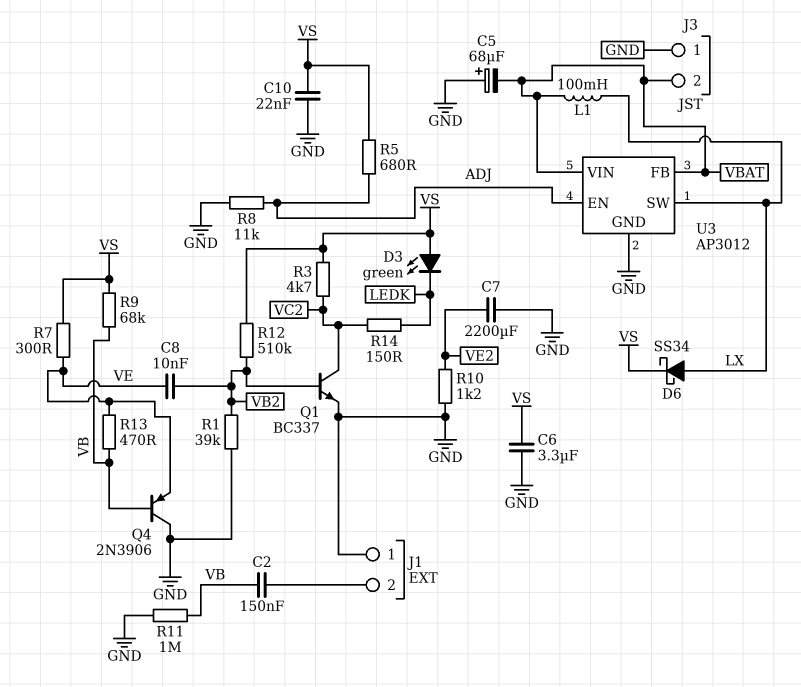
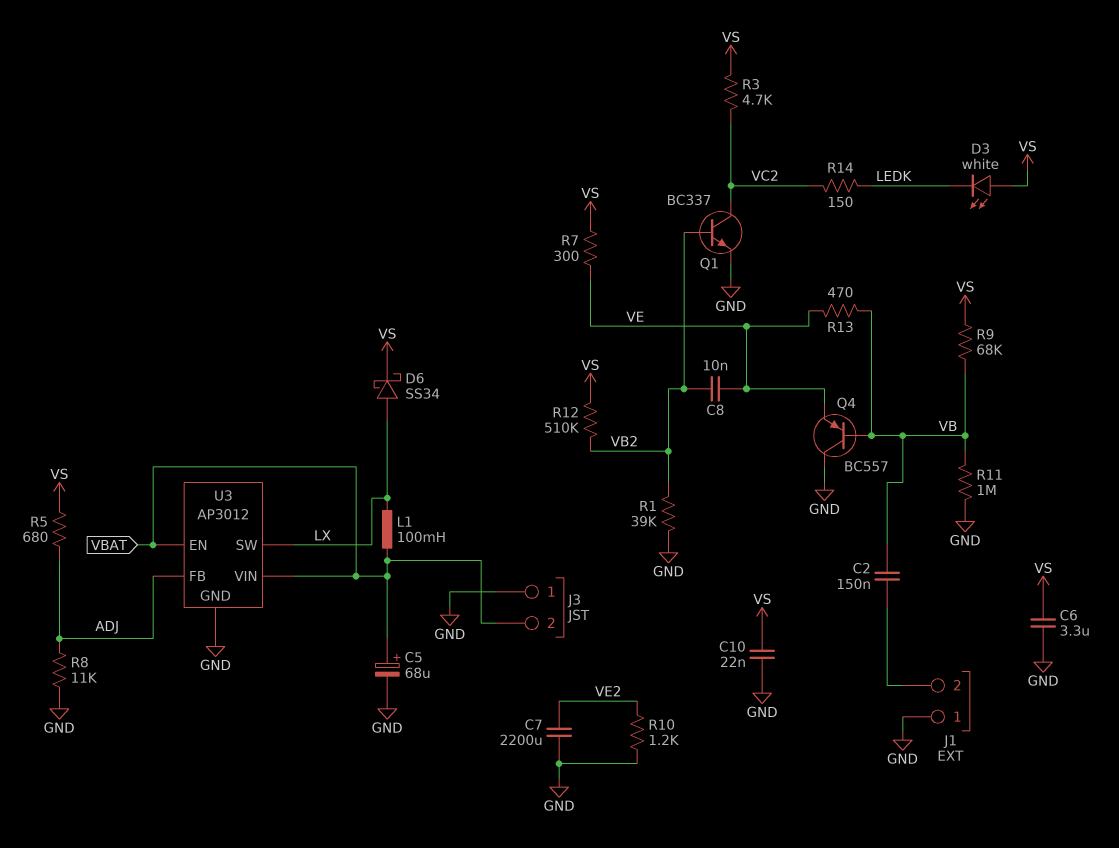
C5: 68uF (plus GND, minus VBAT) -> 68uF (plus VBAT, minus GND)
D3: LED green (A VS, K LEDK) -> LED white (A VS, K LEDK)
Q4: PNP 2N3906 (B VB, C GND, E VE) -> PNP BC557 (B VB, C GND, E VE)
U3 pin EN: ADJ -> VBAT
U3 pin FB: VBAT -> ADJ

